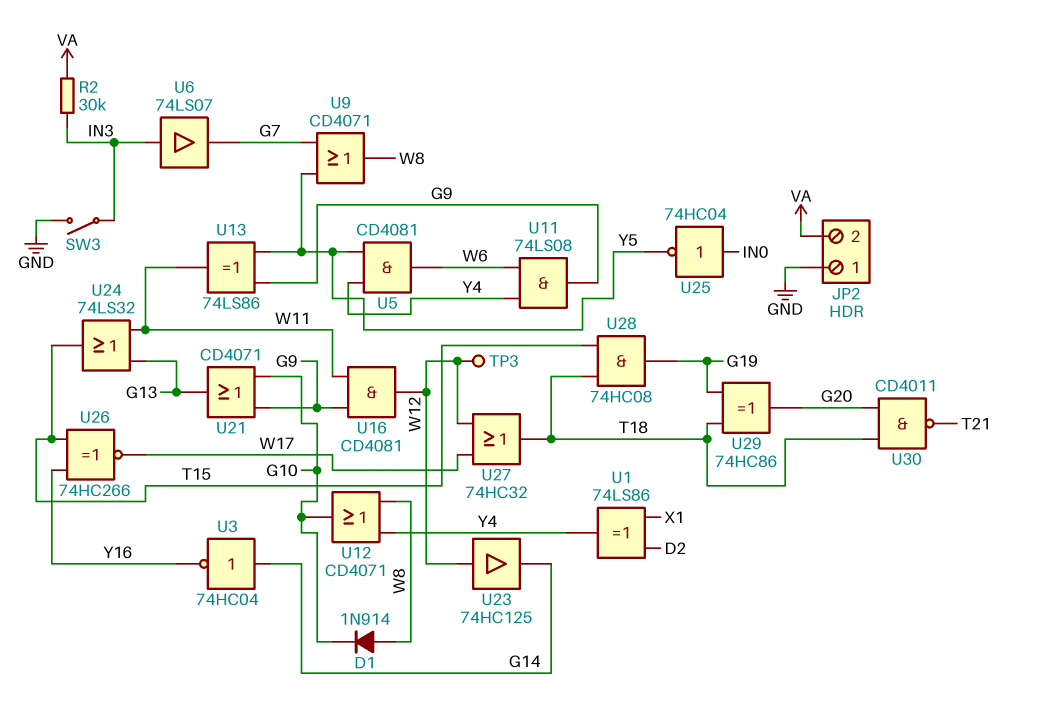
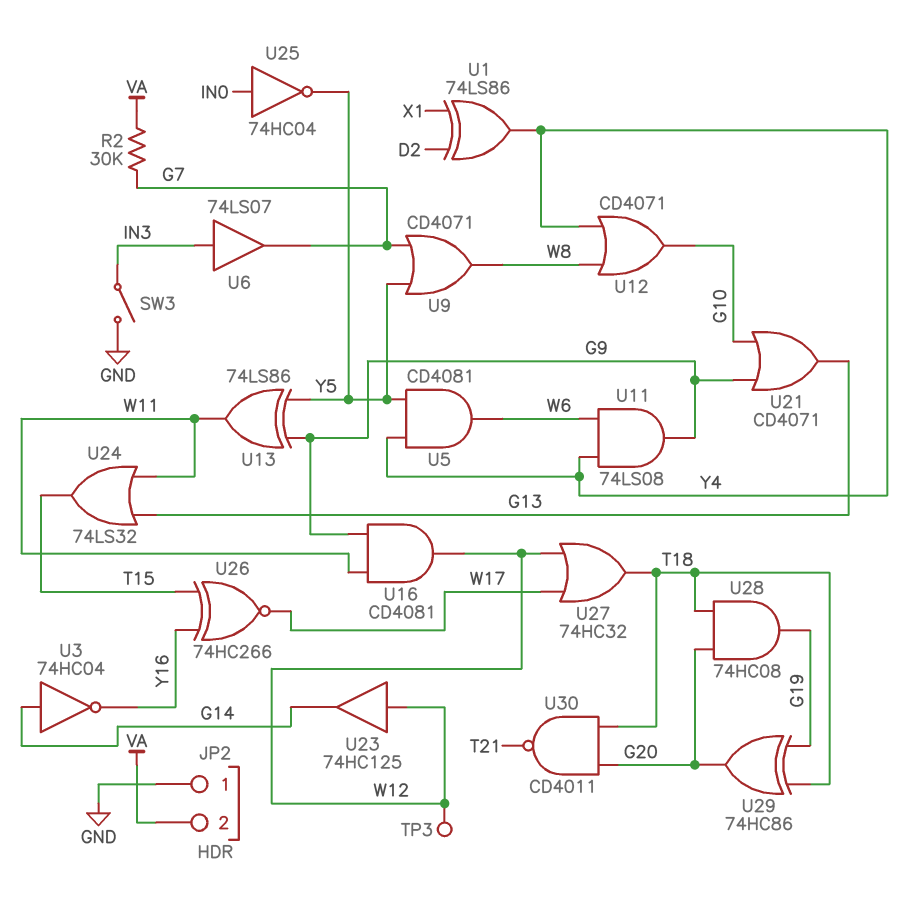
D1: diode 1N914 (A W8, K G10) -> none
R2: 30k (IN3, VA) -> 30k (G7, VA)
U28: AND 74HC08 (in T15, in T18, out G19) -> AND 74HC08 (in G20, in T18, out G19)

